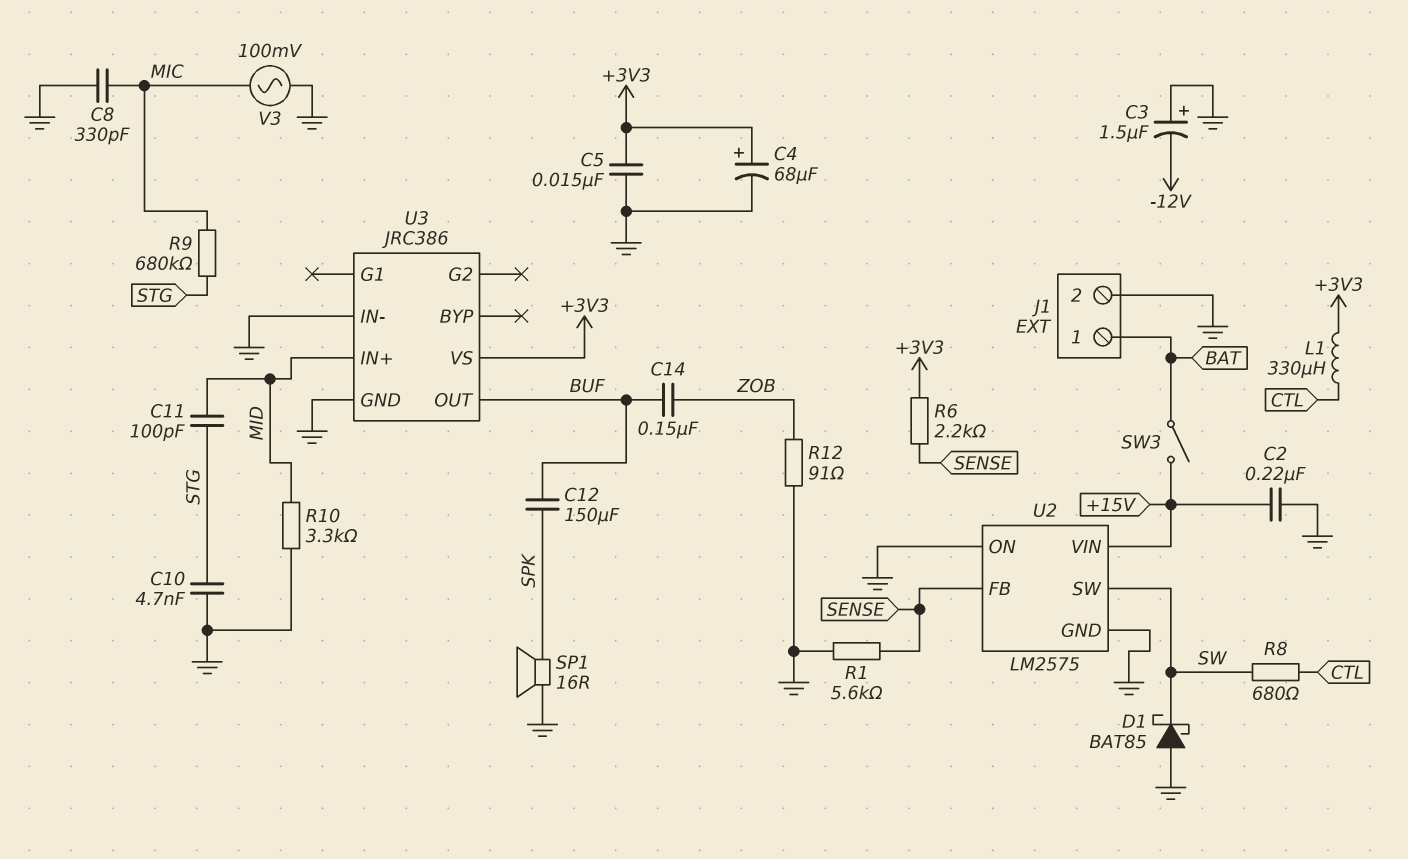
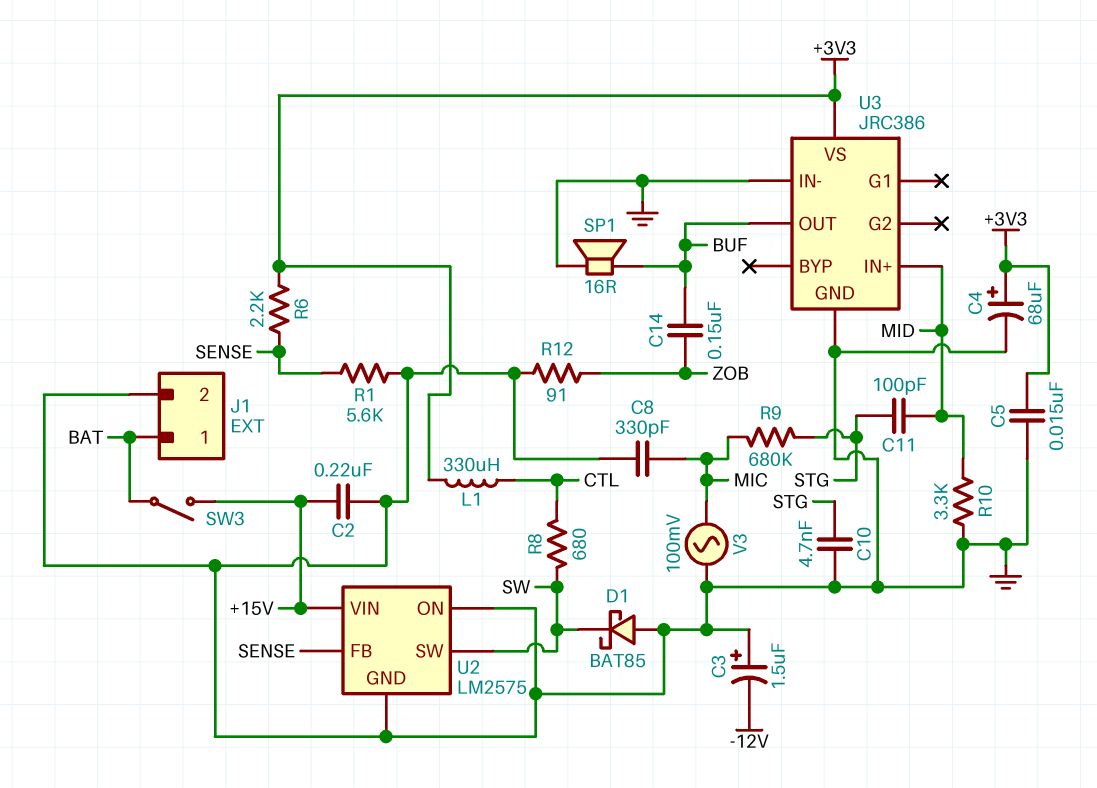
C12: 150uF (BUF, SPK) -> none
SP1: speaker 16R (GND, SPK) -> speaker 16R (BUF, GND)

